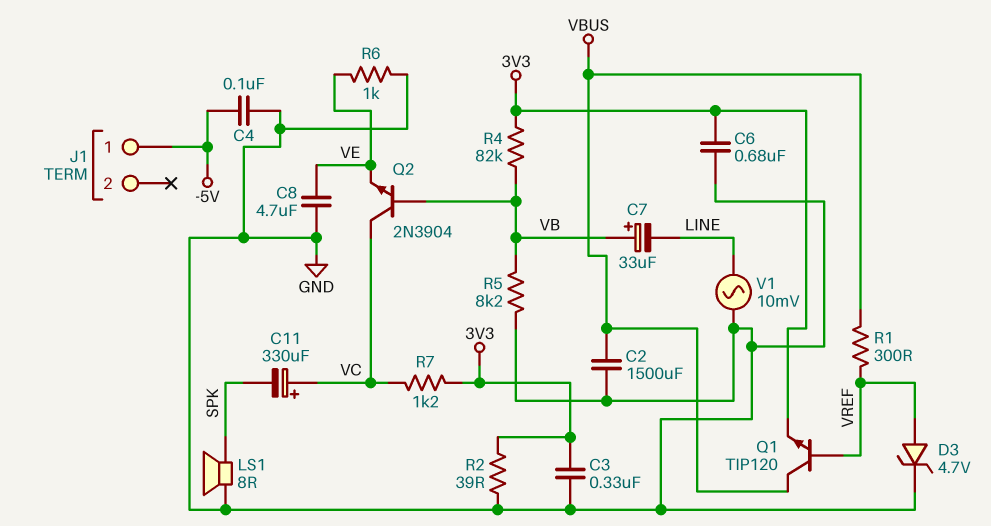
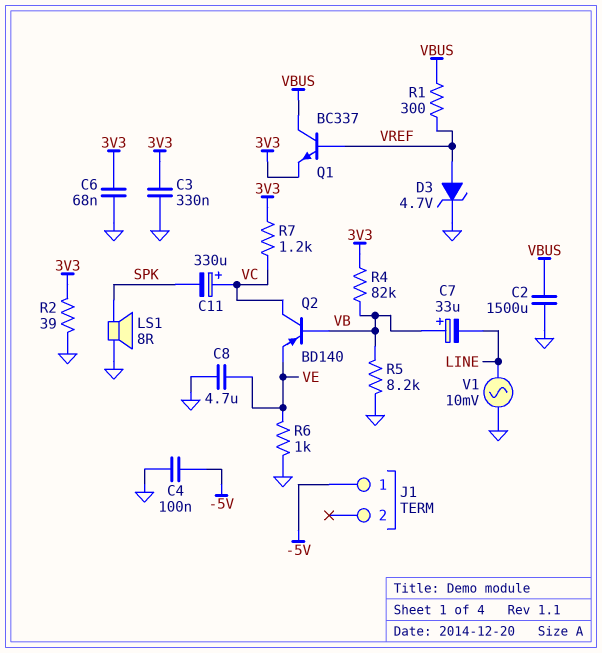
C6: 680nF (3V3, GND) -> 68nF (3V3, GND)
Q1: NPN TIP120 (B VREF, C VBUS, E 3V3) -> NPN BC337 (B VREF, C VBUS, E 3V3)
Q2: NPN 2N3904 (B VB, C VC, E VE) -> PNP BD140 (B VB, C VC, E VE)

